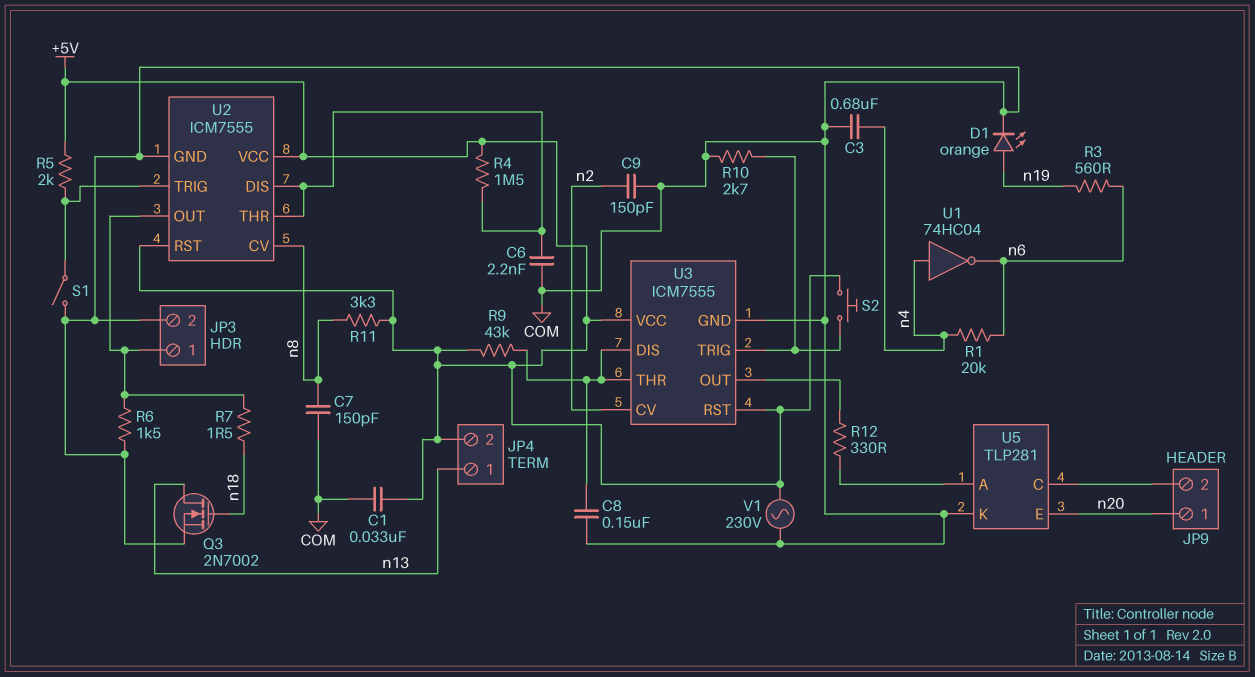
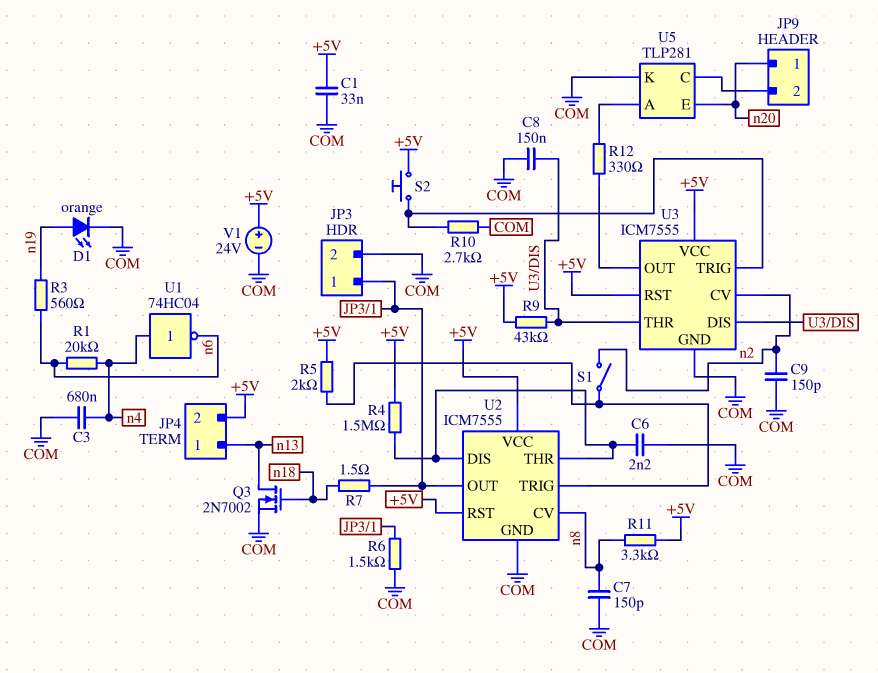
S1: switch (COM, U2/TRIG) -> switch (U2/TRIG, n2)
V1: AC 230V (+5V, COM) -> 24V (plus +5V, minus COM)

